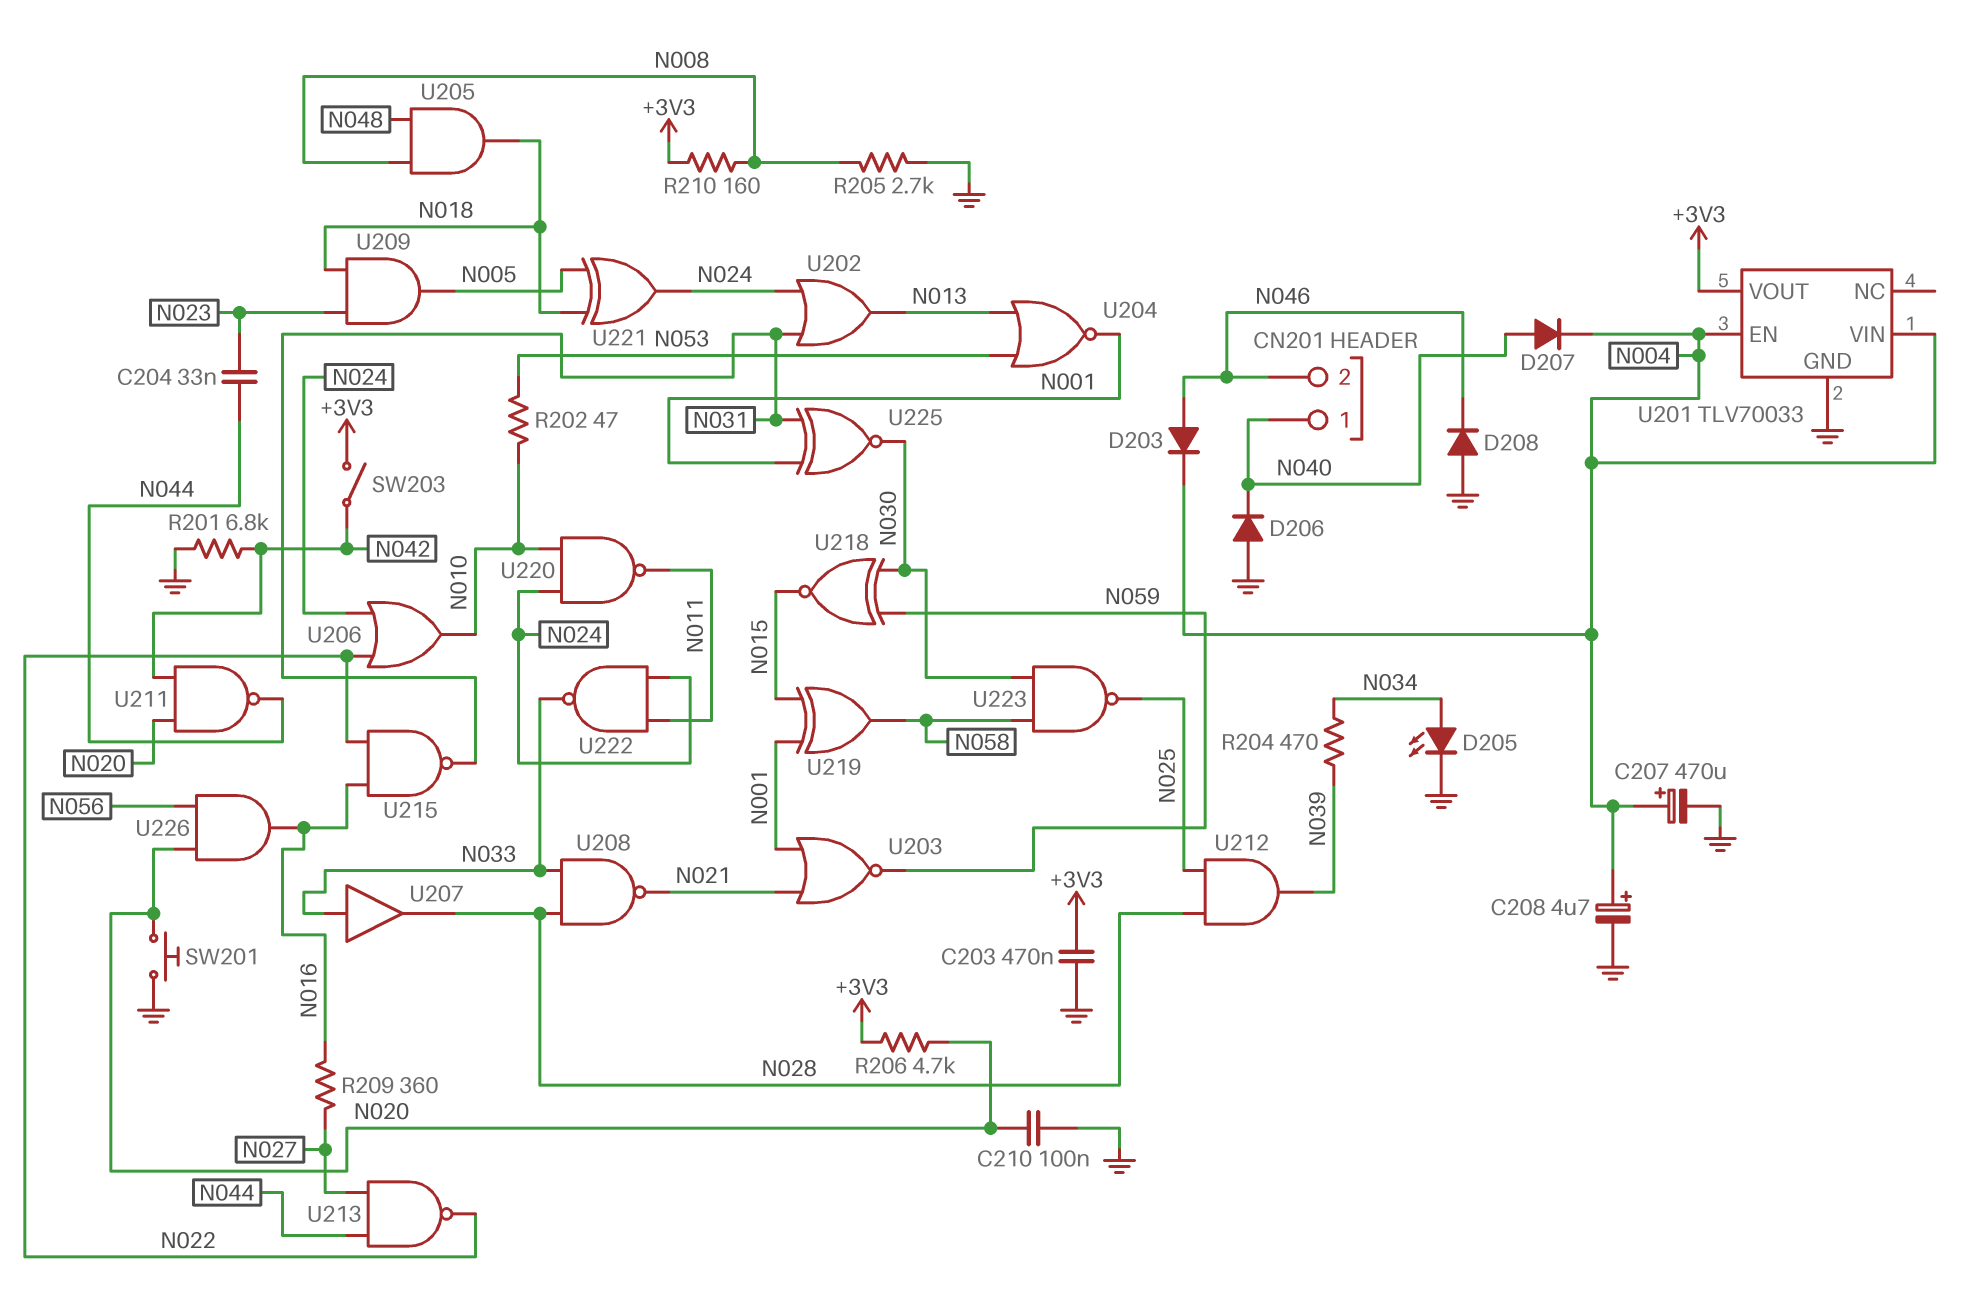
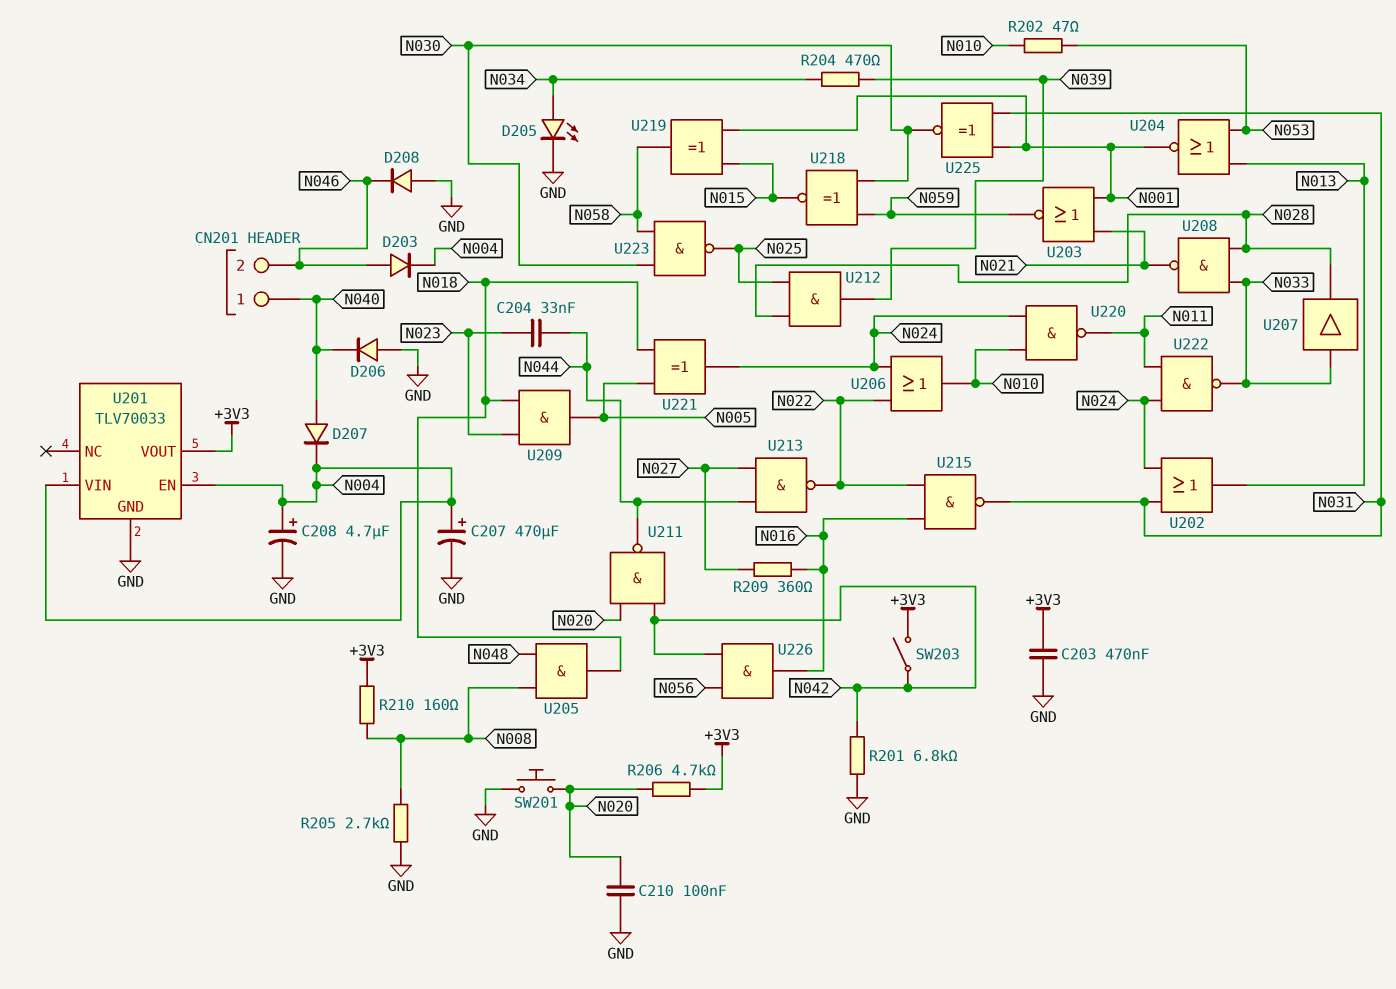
U226: AND (in N020, in N056, out N016) -> AND (in N042, in N056, out N016)

